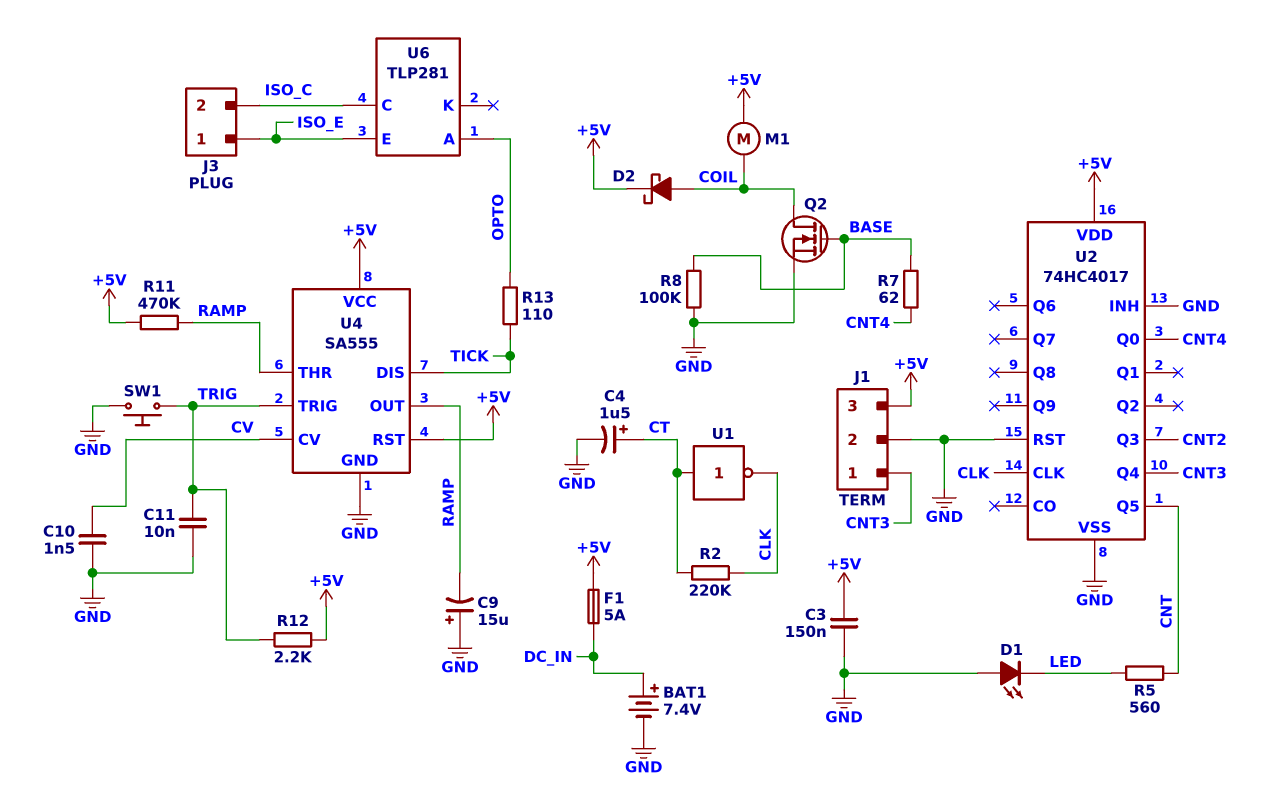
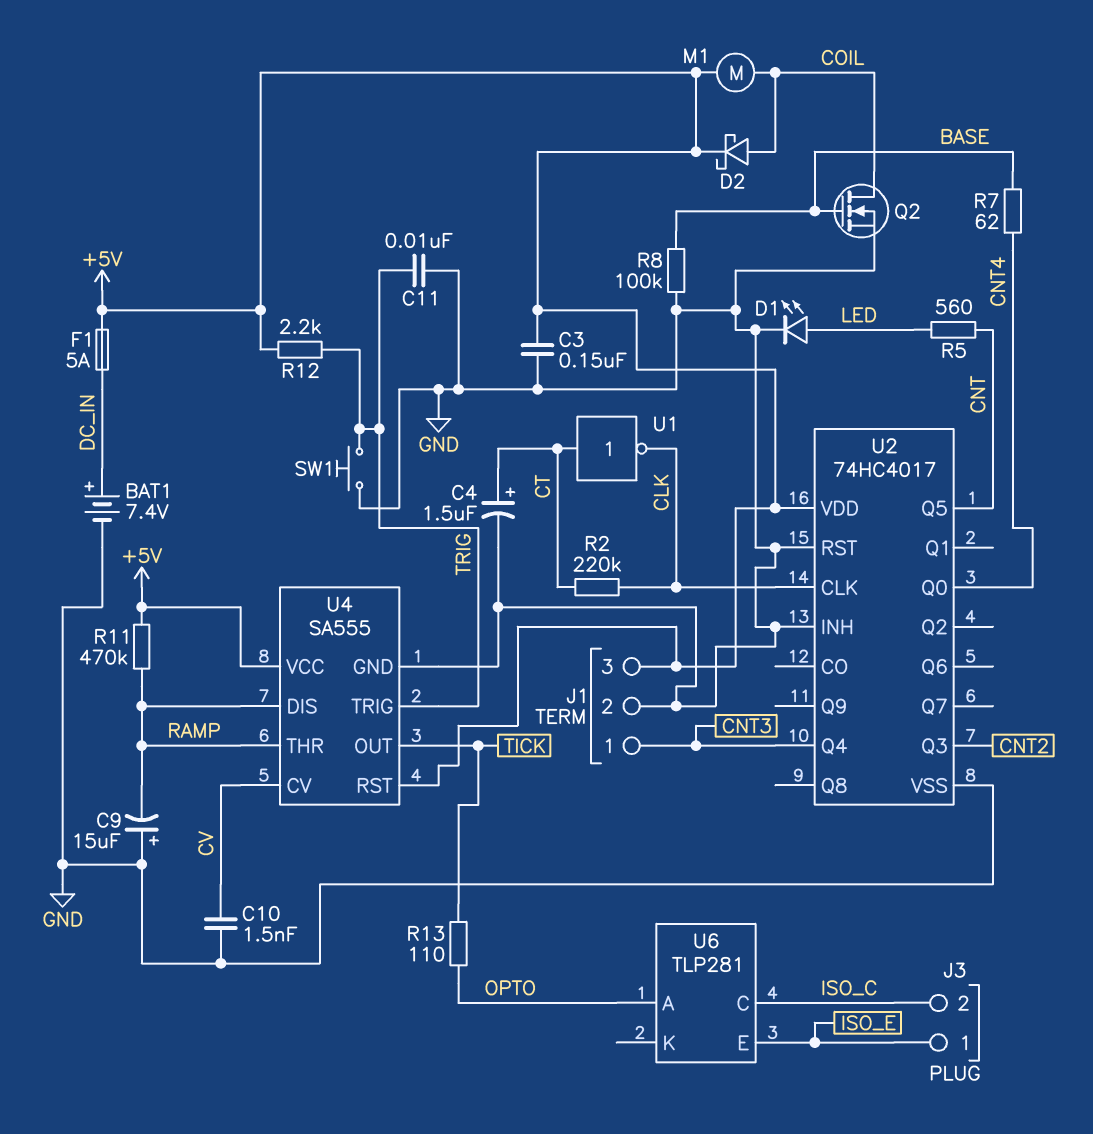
D1: LED (A GND, K LED) -> LED (A LED, K GND)
U4 pin DIS: TICK -> RAMP
U4 pin OUT: RAMP -> TICK

